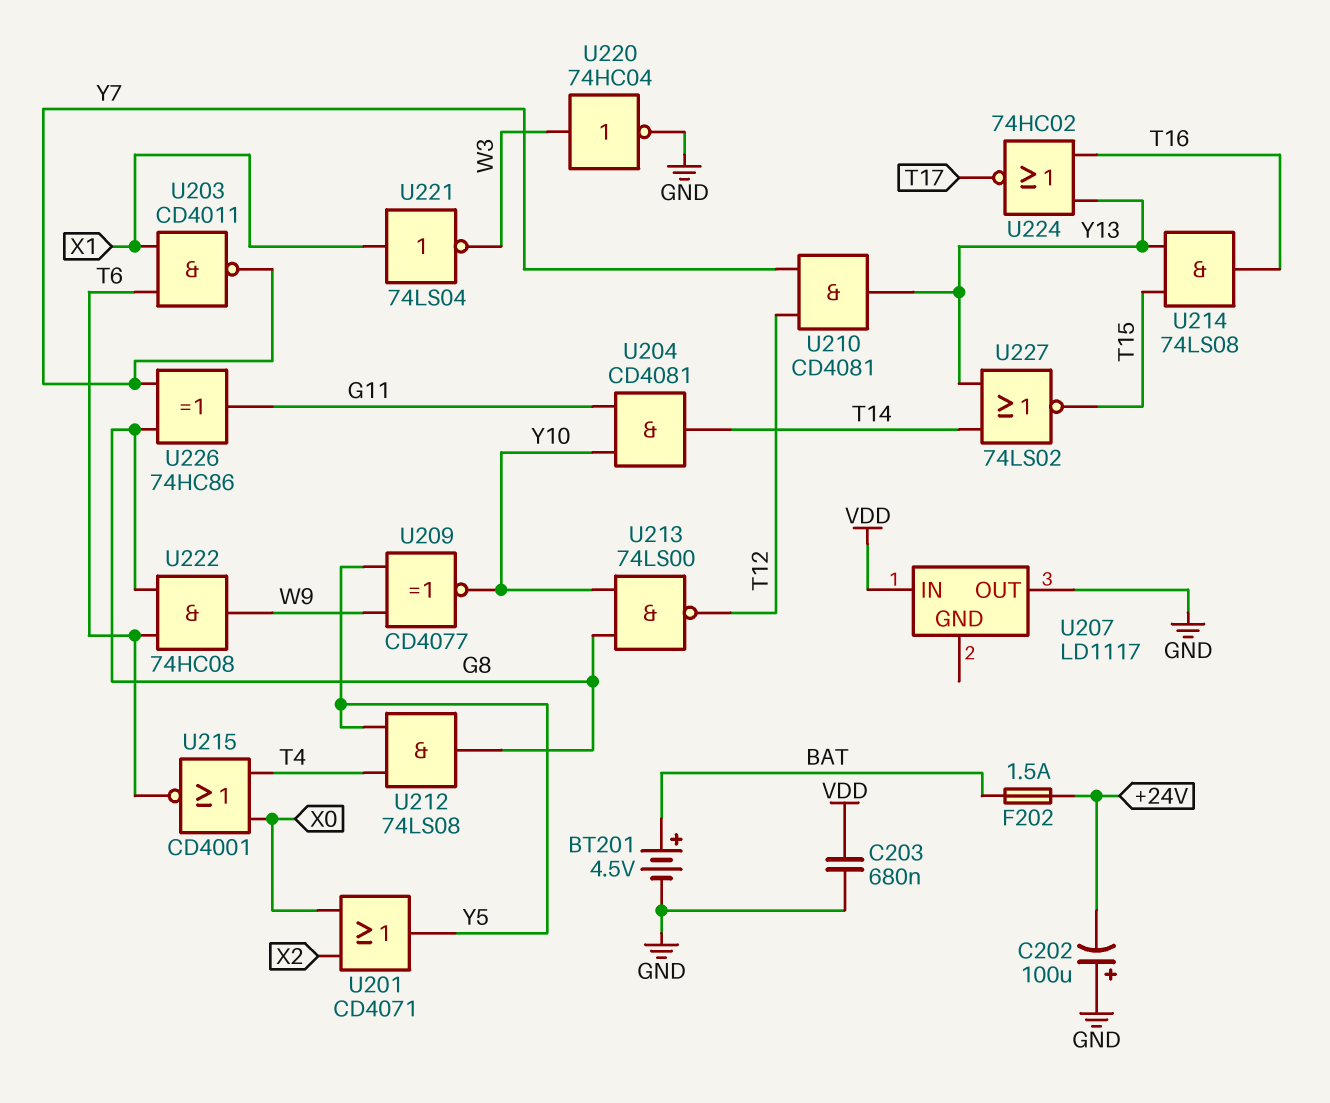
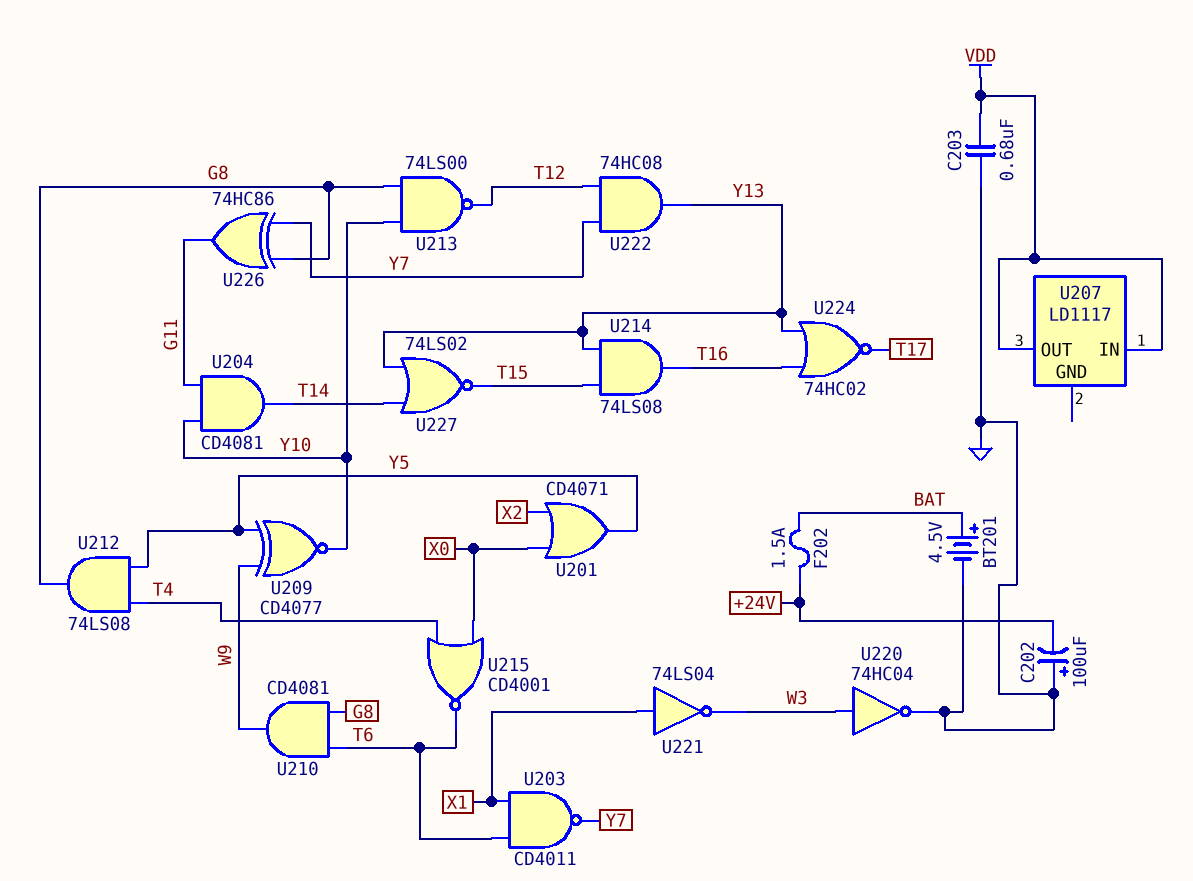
U207 pin OUT: GND -> VDD
U210: AND CD4081 (in T12, in Y7, out Y13) -> AND CD4081 (in G8, in T6, out W9)
U222: AND 74HC08 (in G8, in T6, out W9) -> AND 74HC08 (in T12, in Y7, out Y13)

